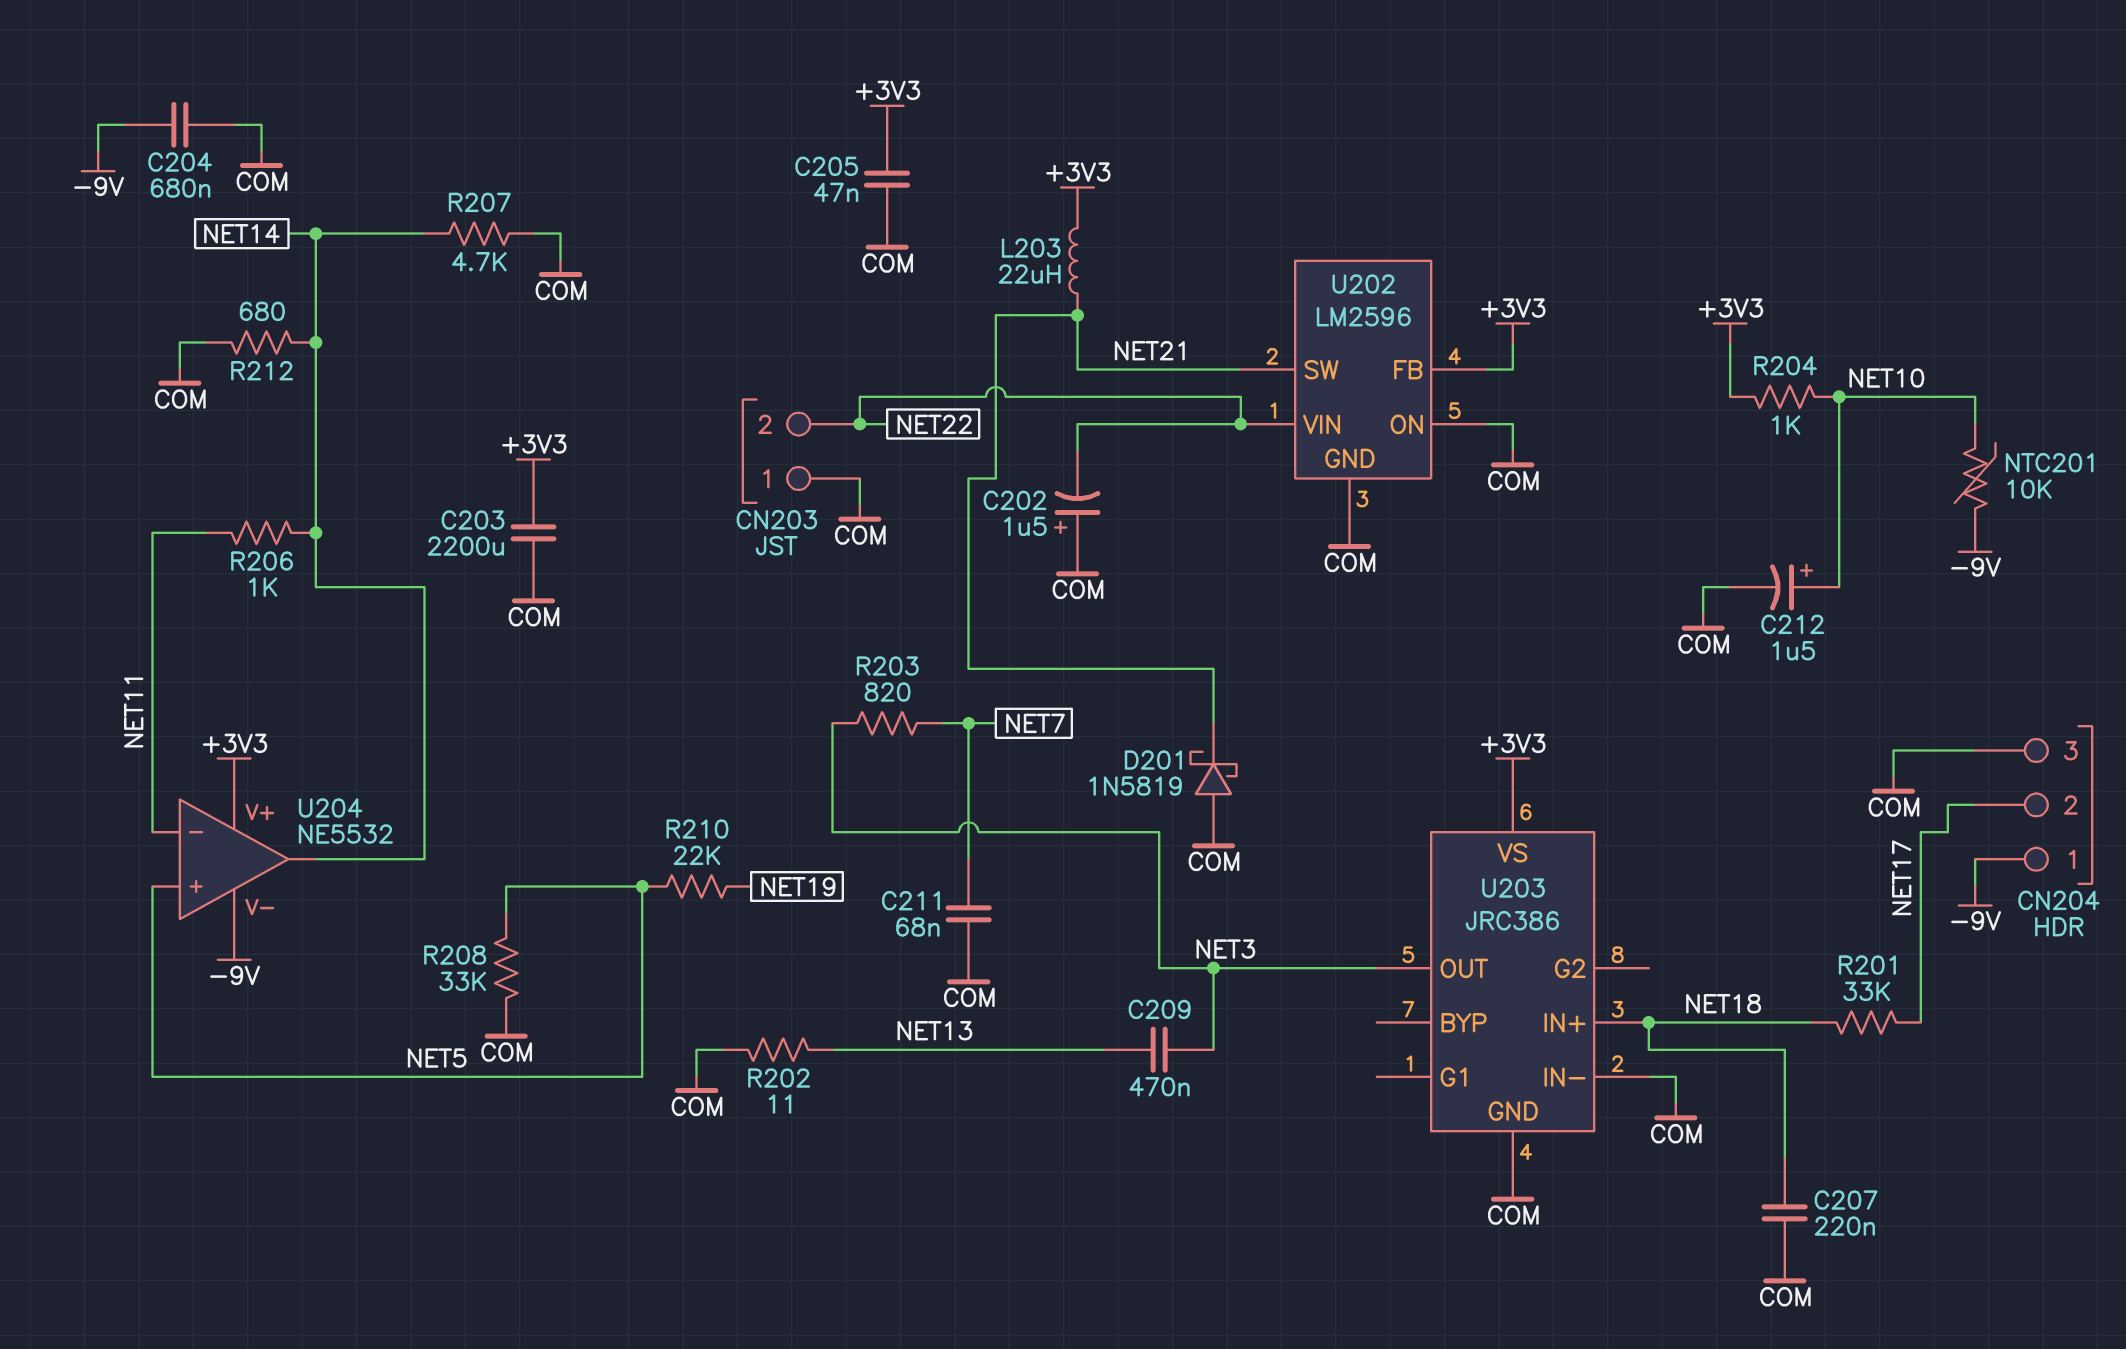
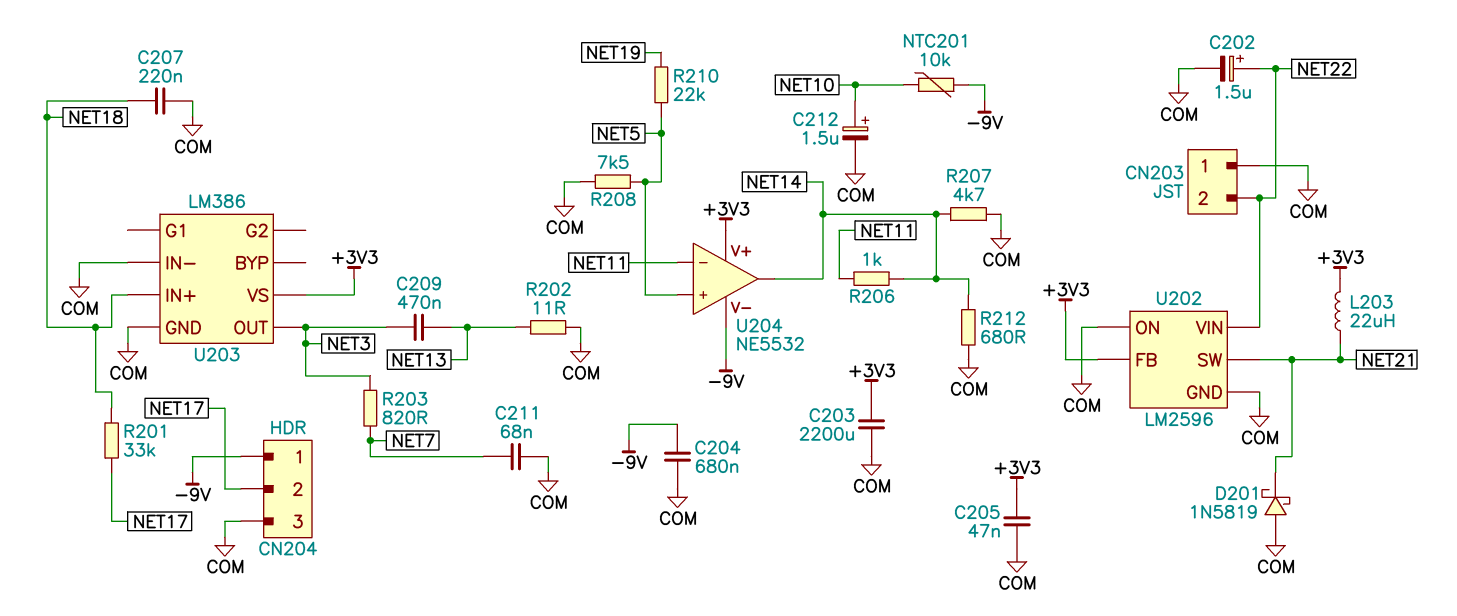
C202: 1.5uF (plus COM, minus NET22) -> 1.5uF (plus NET22, minus COM)
R204: 1k (+3V3, NET10) -> none
R208: 33k (COM, NET5) -> 7.5k (COM, NET5)
U203: JRC386 -> LM386

